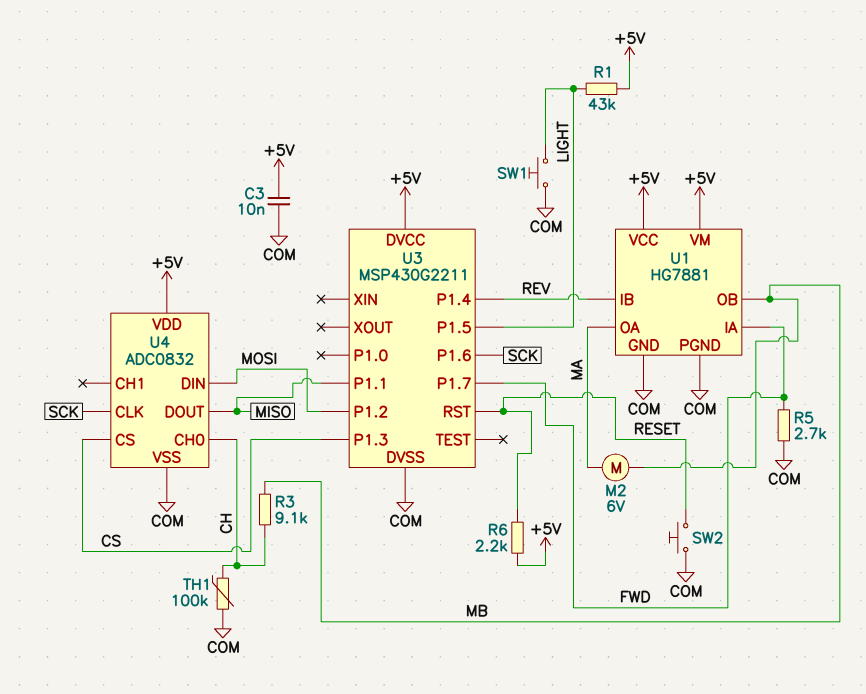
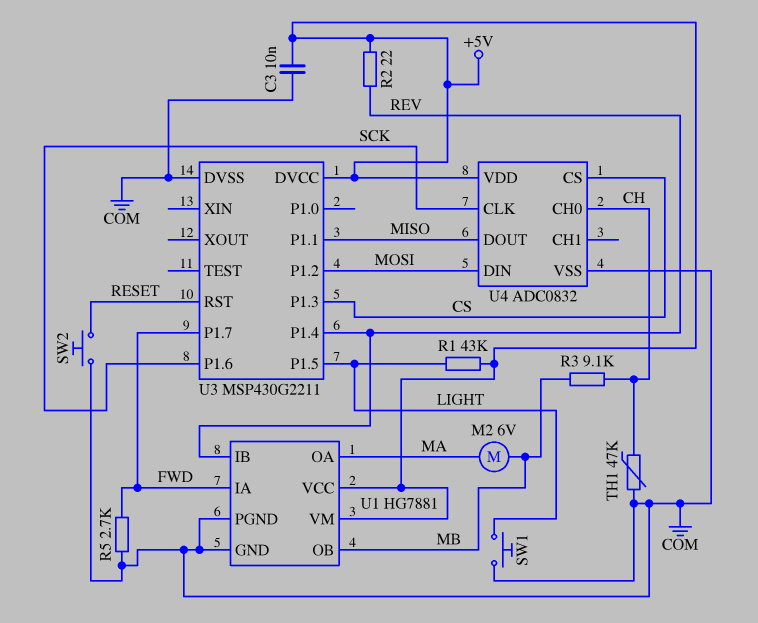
R2: none -> 22 (+5V, REV)
R6: 2.2k (+5V, RESET) -> none
TH1: 100k (CH, COM) -> 47k (CH, COM)

